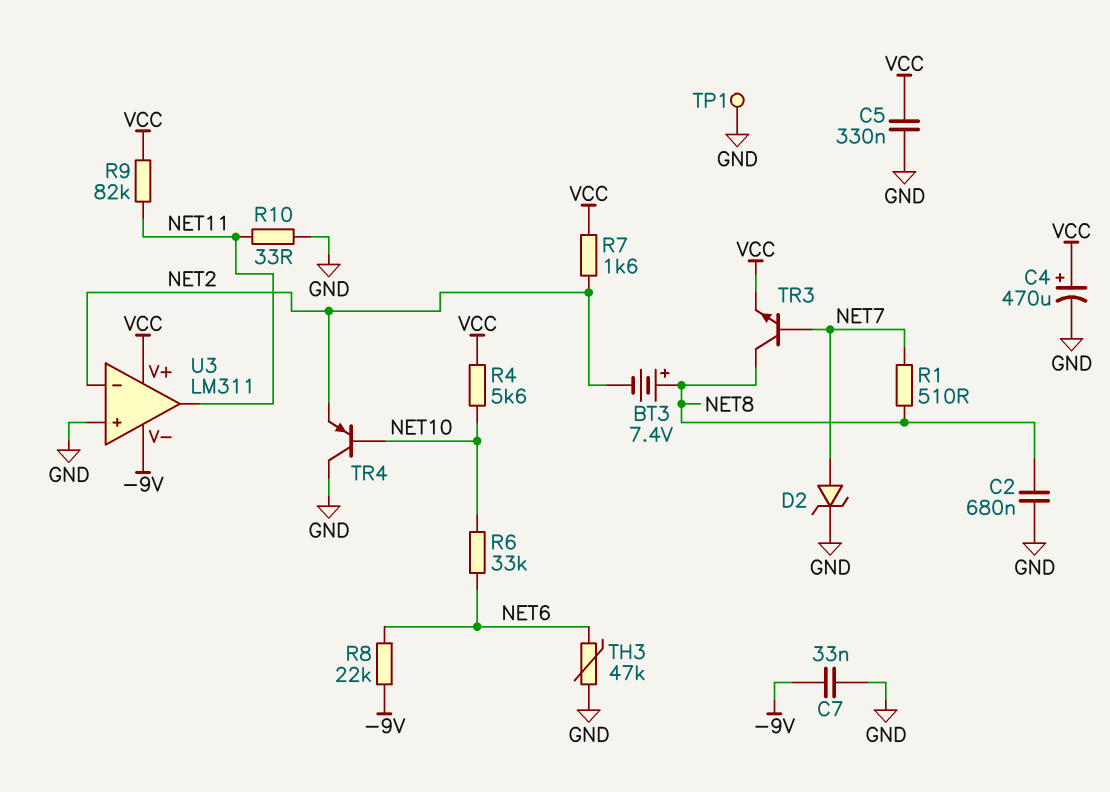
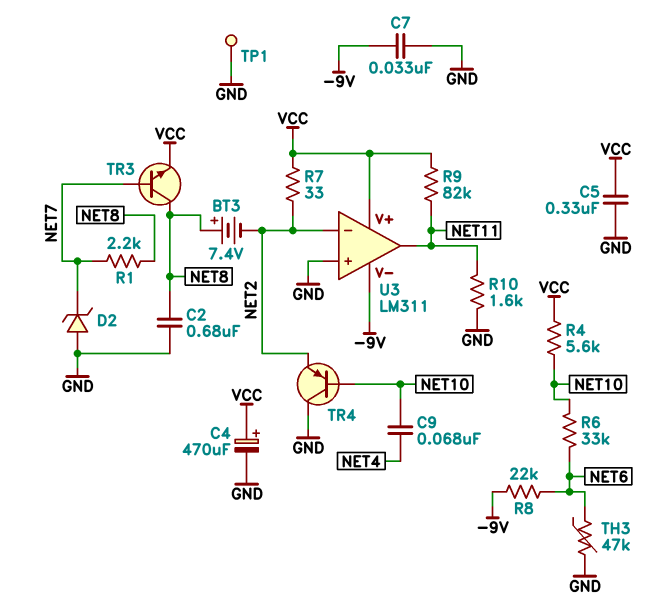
C9: none -> 68nF (NET4, NET10)
D2: zener (A NET7, K GND) -> zener (A GND, K NET7)
R1: 510 (NET7, NET8) -> 2.2k (NET7, NET8)
R7: 1.6k (NET2, VCC) -> 33 (NET2, VCC)
R10: 33 (GND, NET11) -> 1.6k (GND, NET11)

